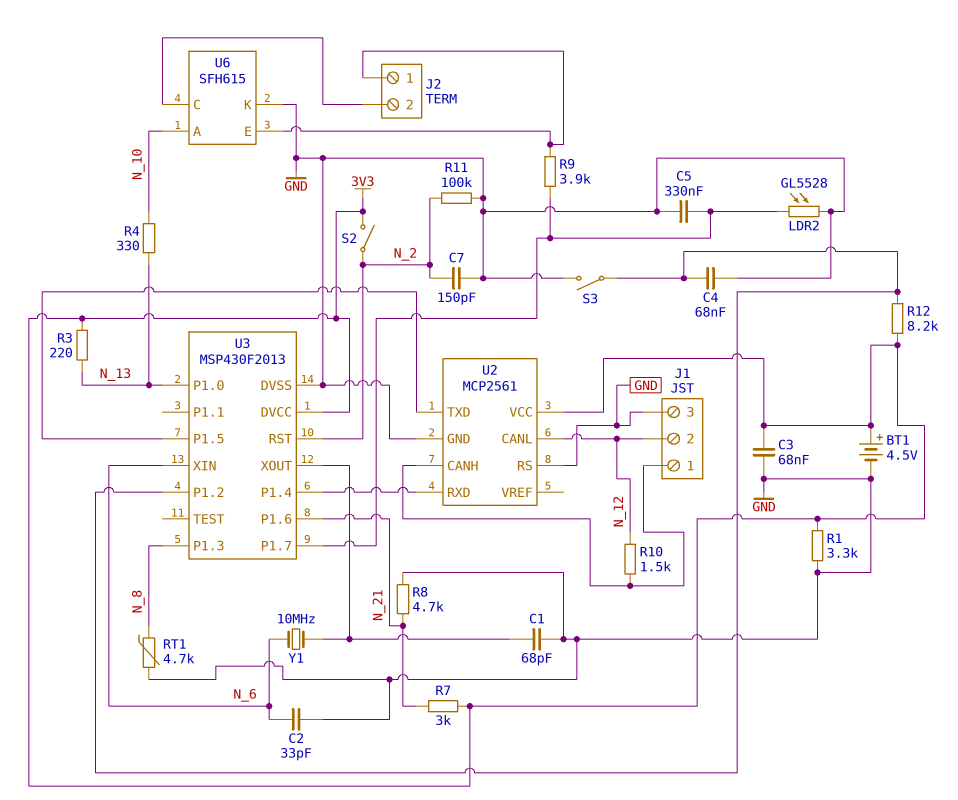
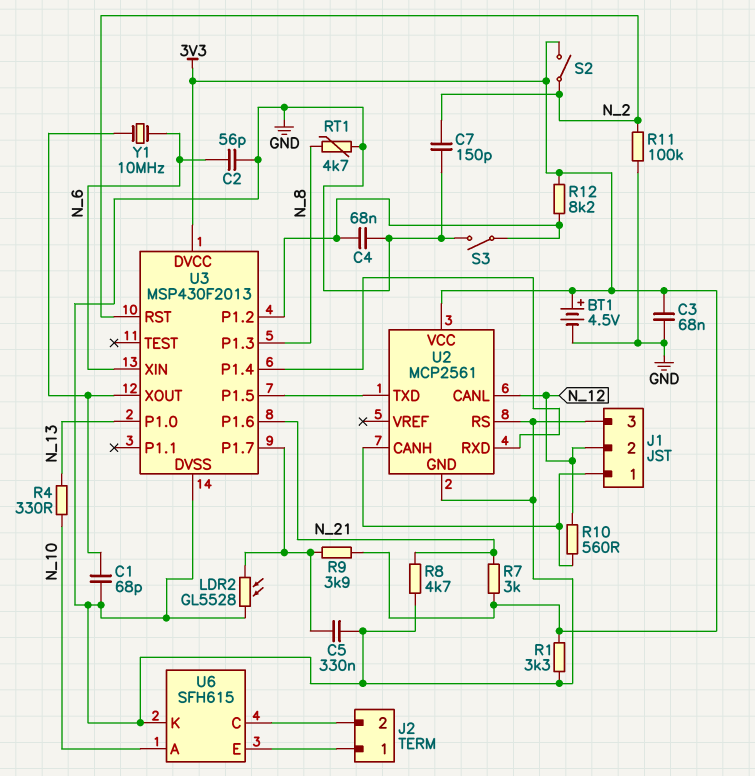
C2: 33pF (GND, N_6) -> 56pF (GND, N_6)
R3: 220 (3V3, N_13) -> none
R9: 3.9k (J2/1, U3/P1.7) -> 3.9k (3V3, U3/P1.7)
R10: 1.5k (J1/1, N_12) -> 560 (J1/1, N_12)

